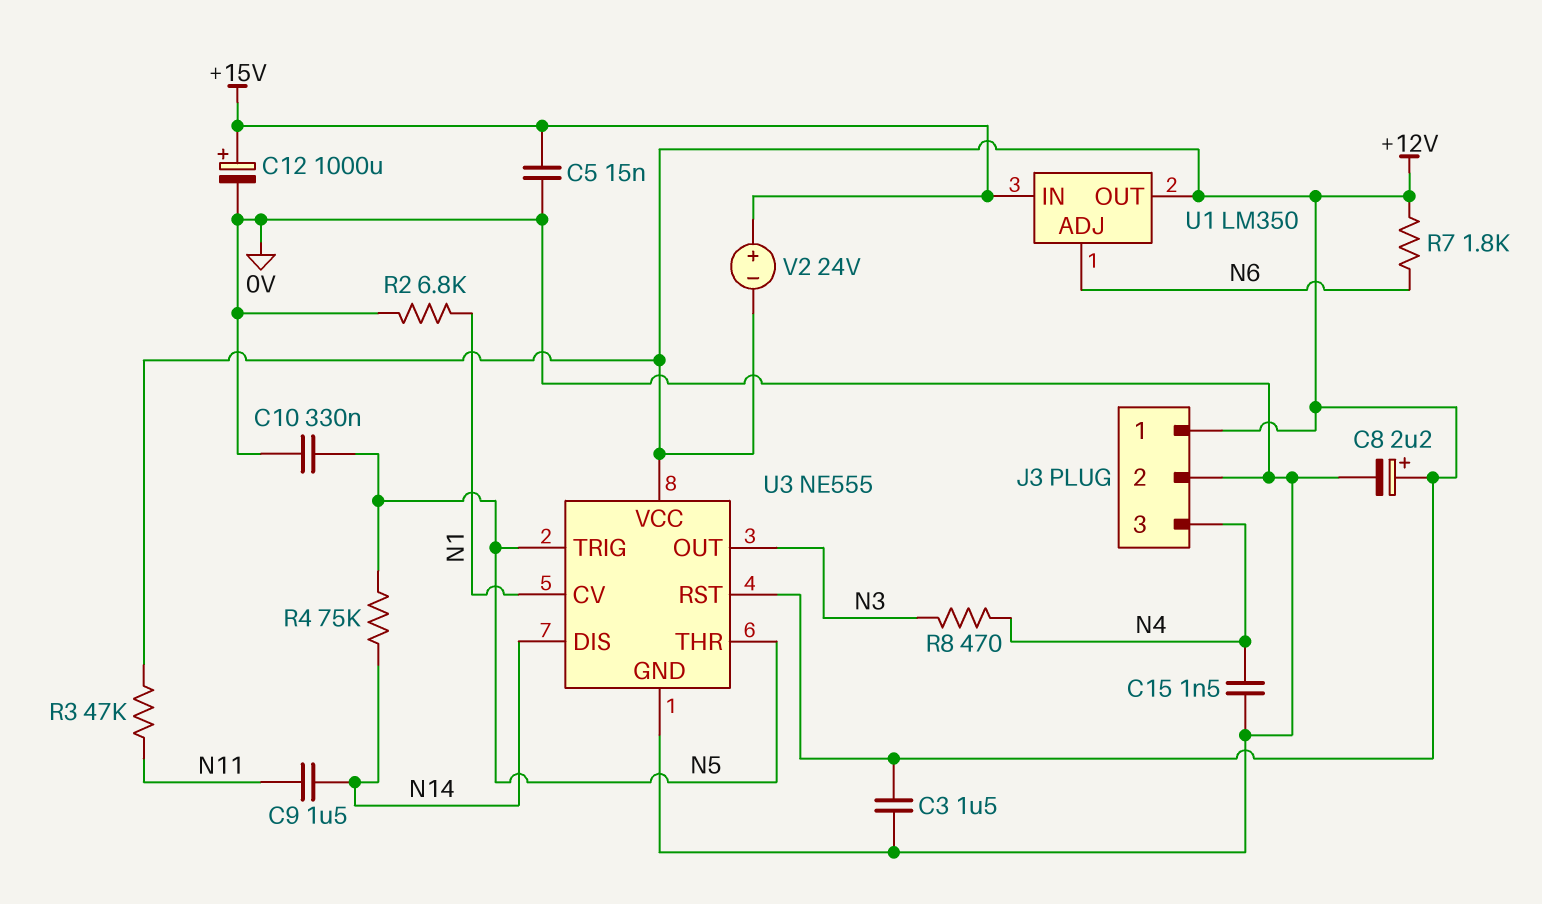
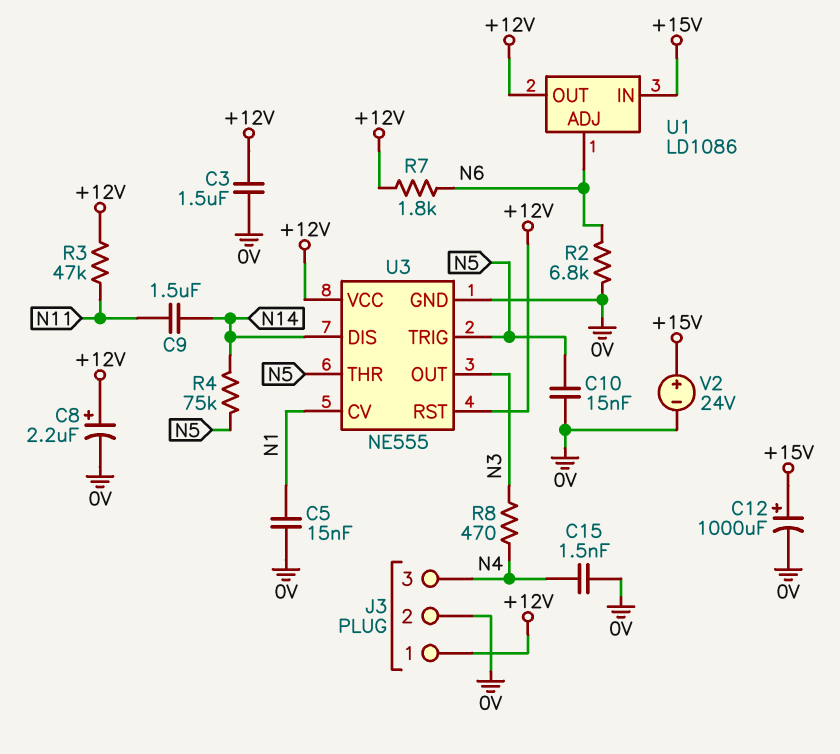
C5: 15nF (+15V, 0V) -> 15nF (0V, N1)
C10: 330nF (0V, N5) -> 15nF (0V, N5)
R2: 6.8k (0V, N1) -> 6.8k (0V, N6)
U1: LM350 -> LD1086
V2: 24V (plus +15V, minus +12V) -> 24V (plus +15V, minus 0V)

